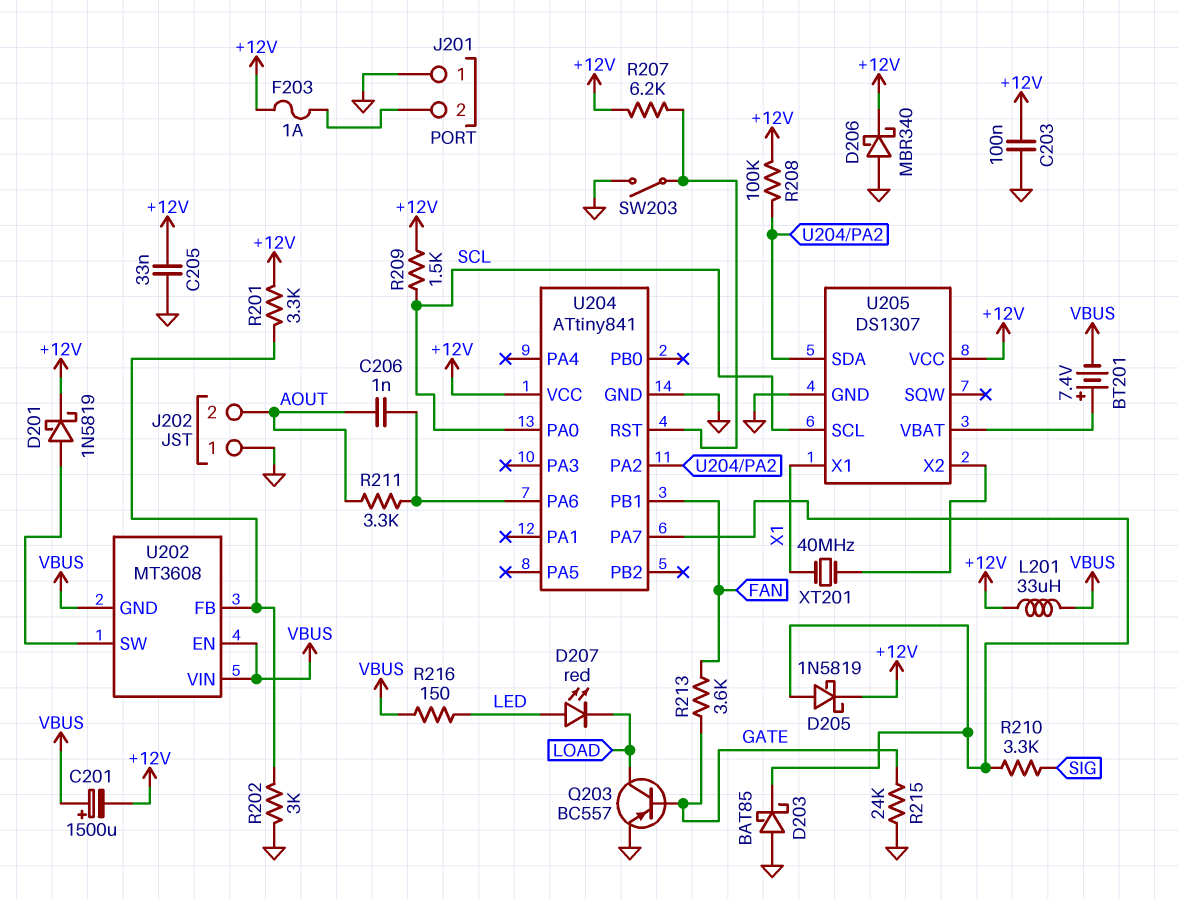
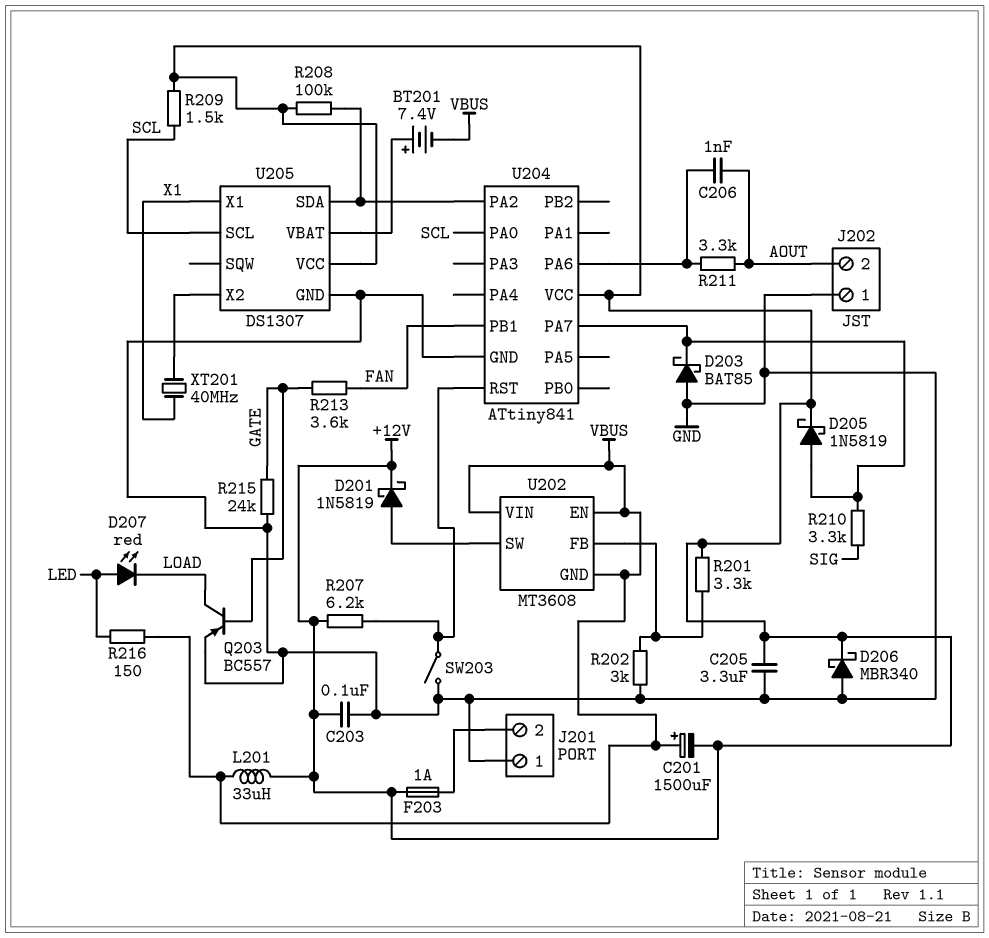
C205: 33nF (+12V, GND) -> 3.3uF (+12V, GND)

